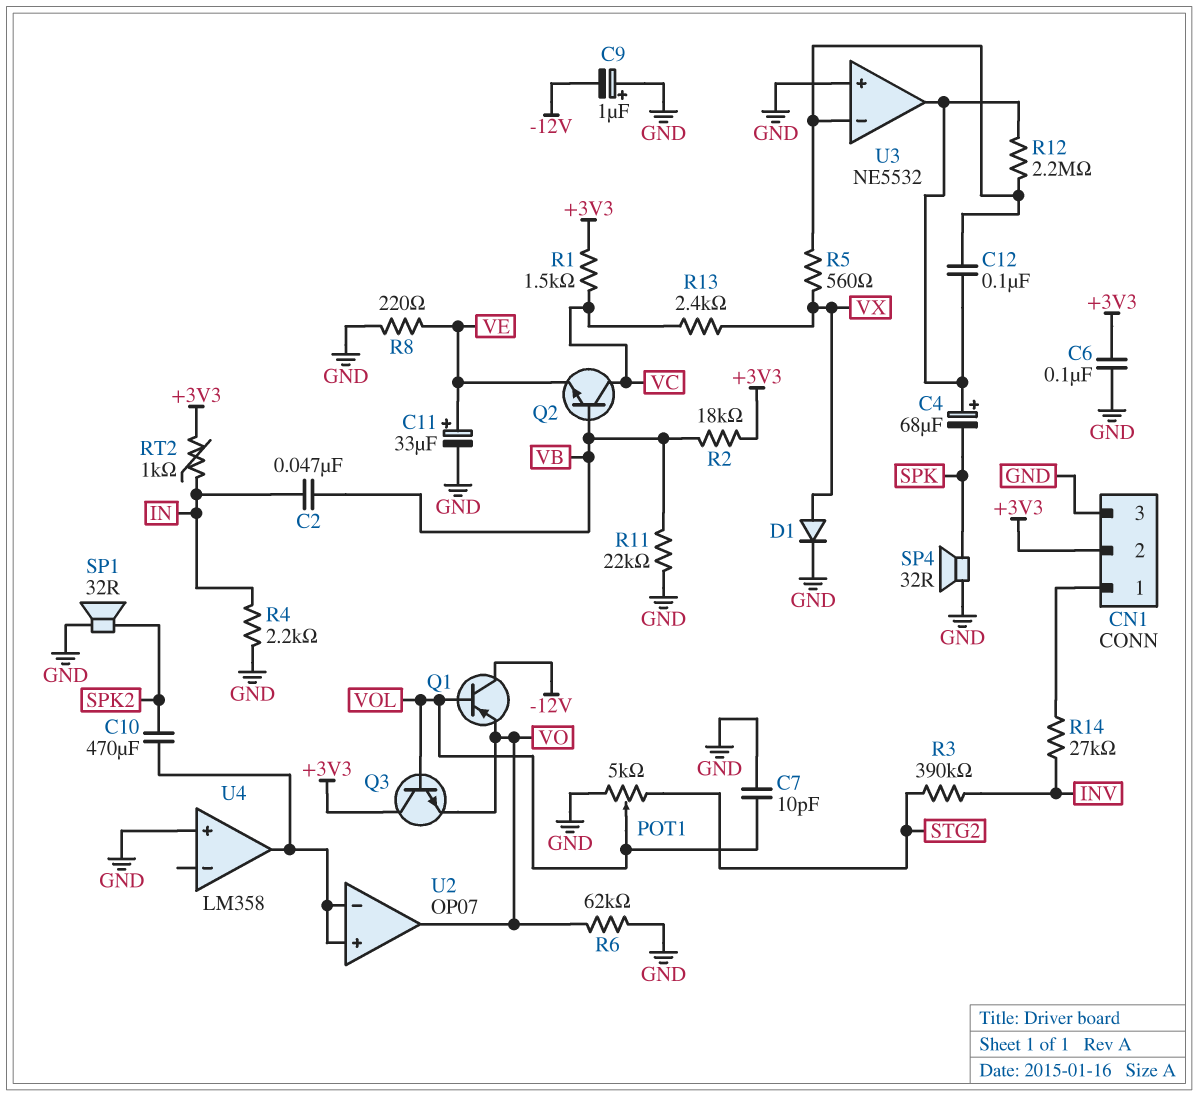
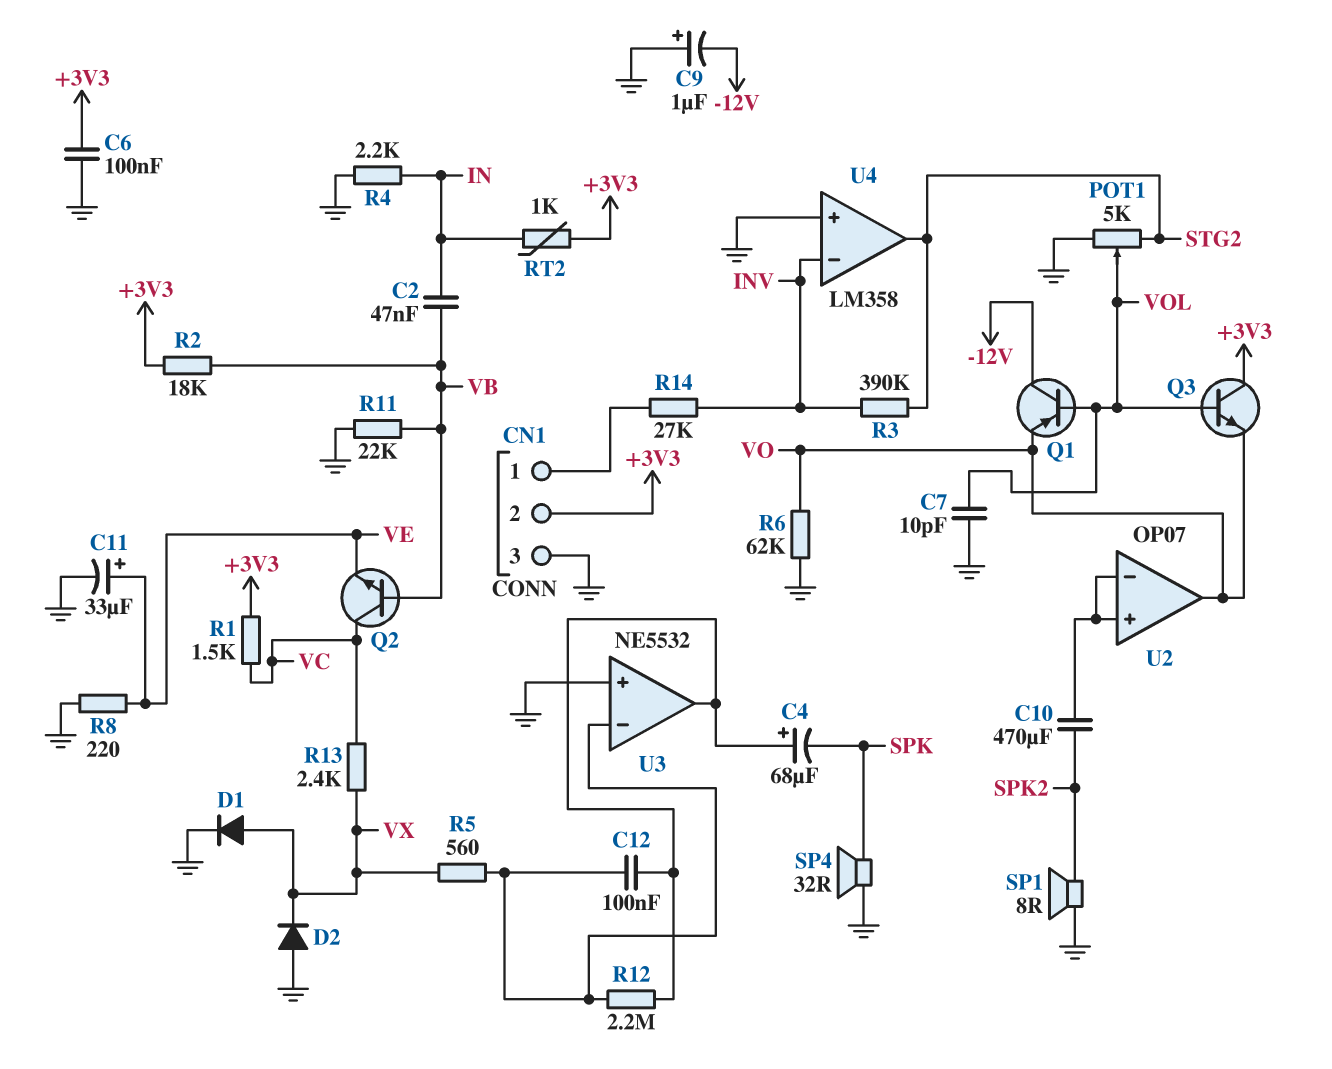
D2: none -> diode (A GND, K VX)
SP1: speaker 32R (GND, SPK2) -> speaker 8R (GND, SPK2)
U4 pin in-: none -> INV
U4 pin out: U2/in+ -> STG2

